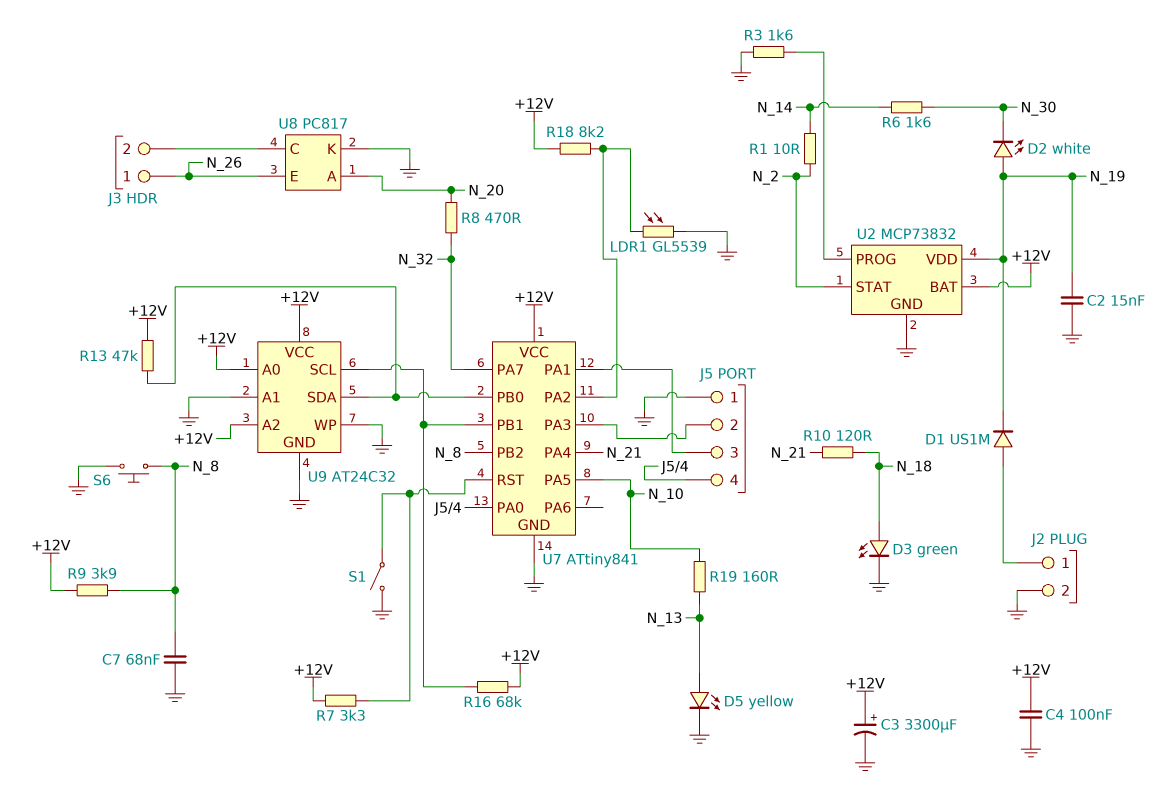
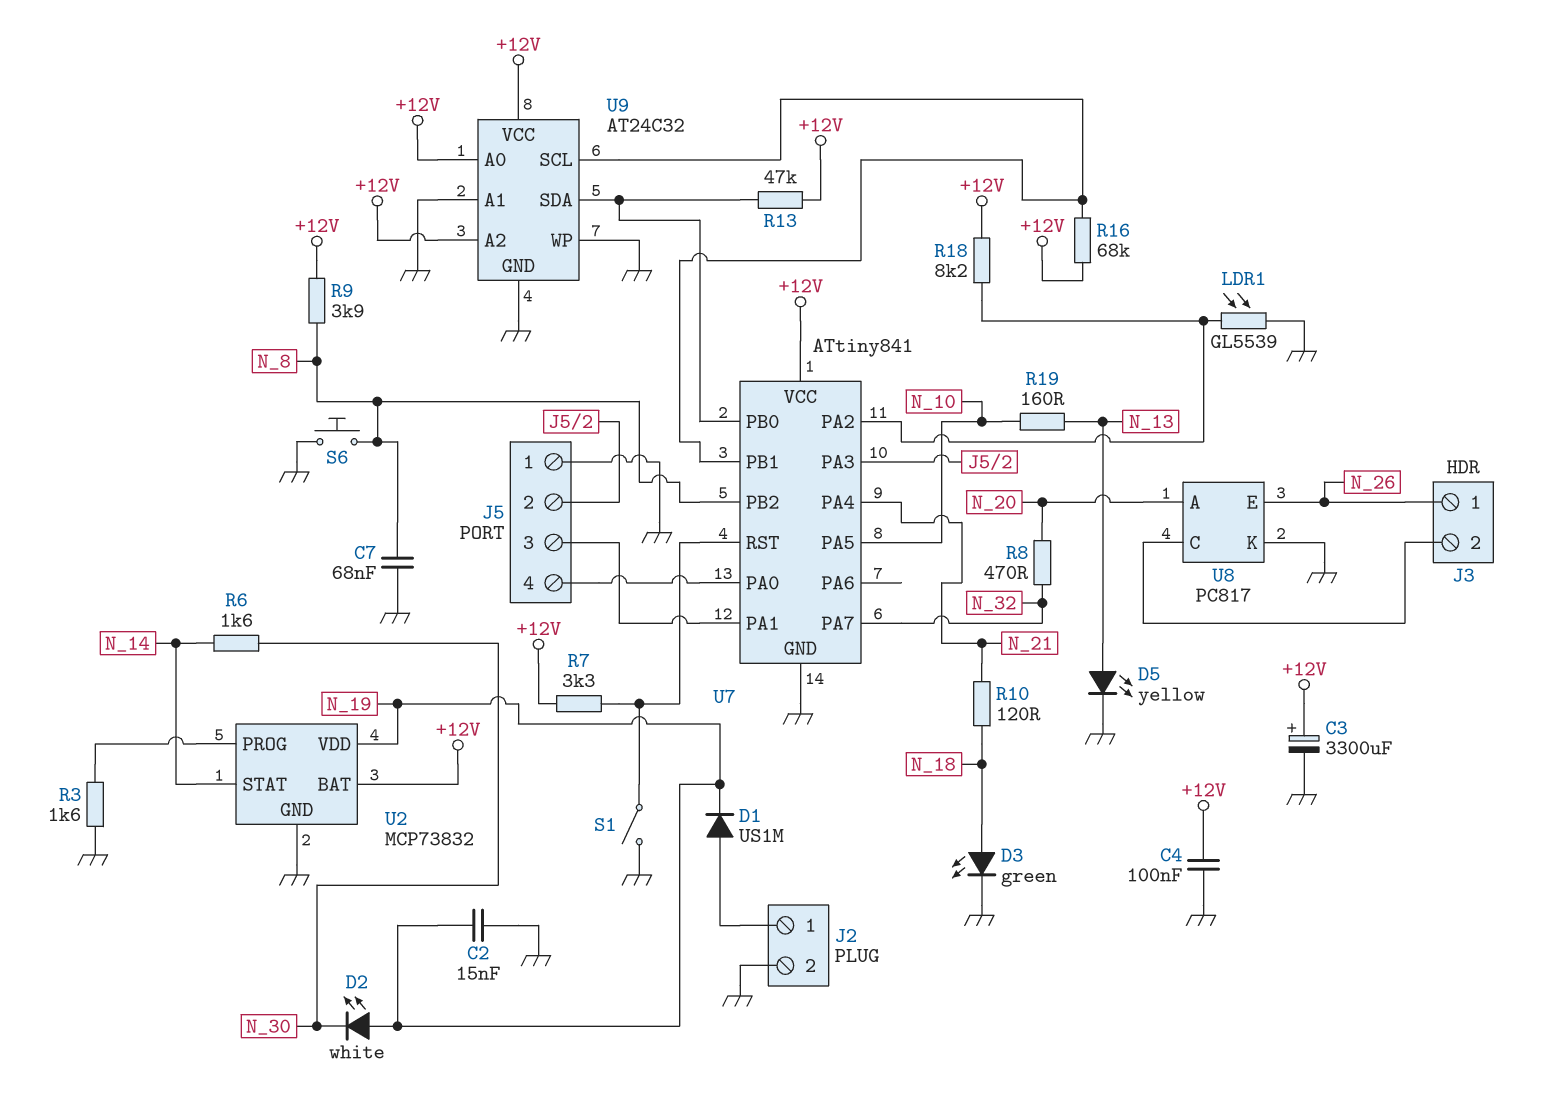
R1: 10 (N_2, N_14) -> none
U2 pin STAT: N_2 -> N_14

